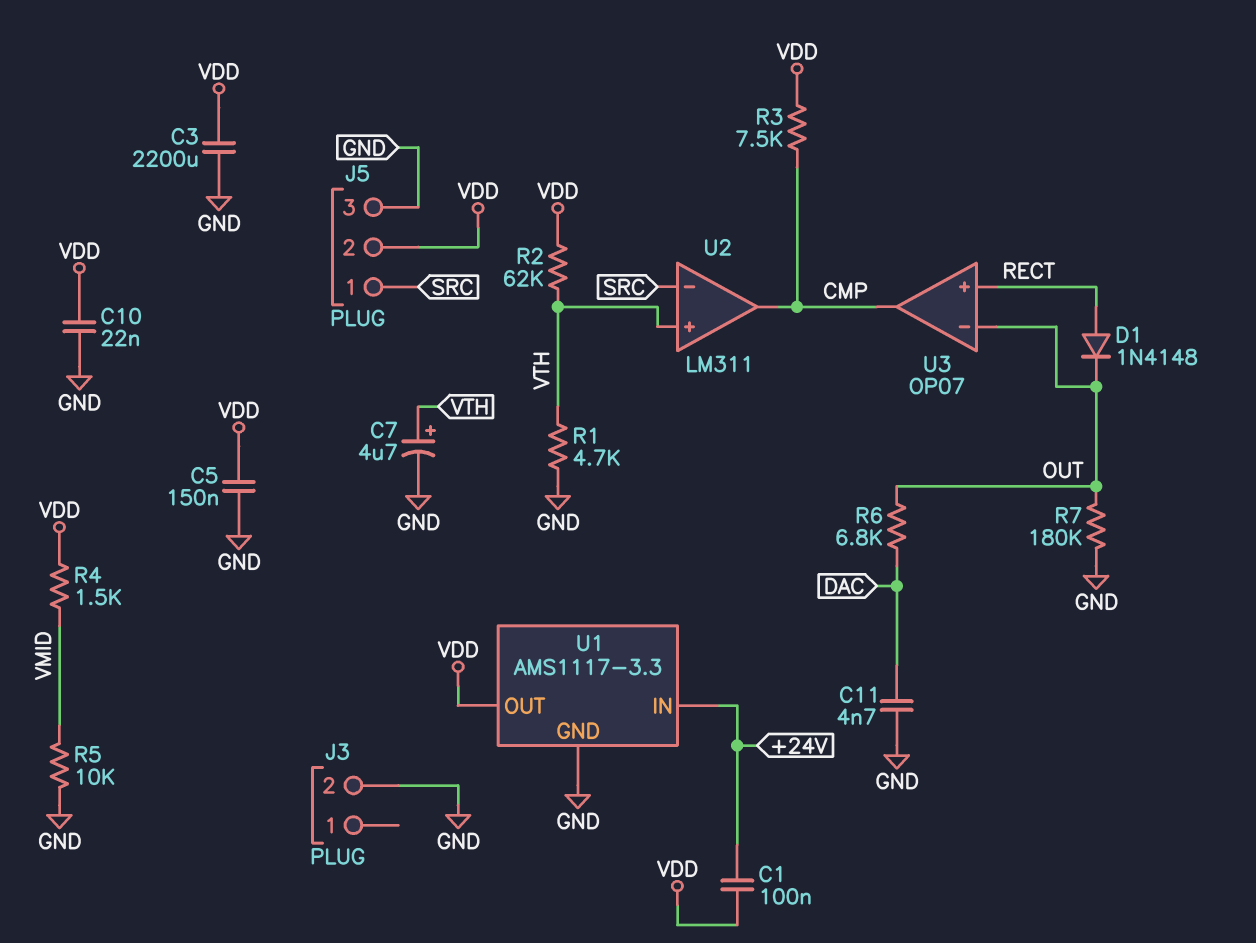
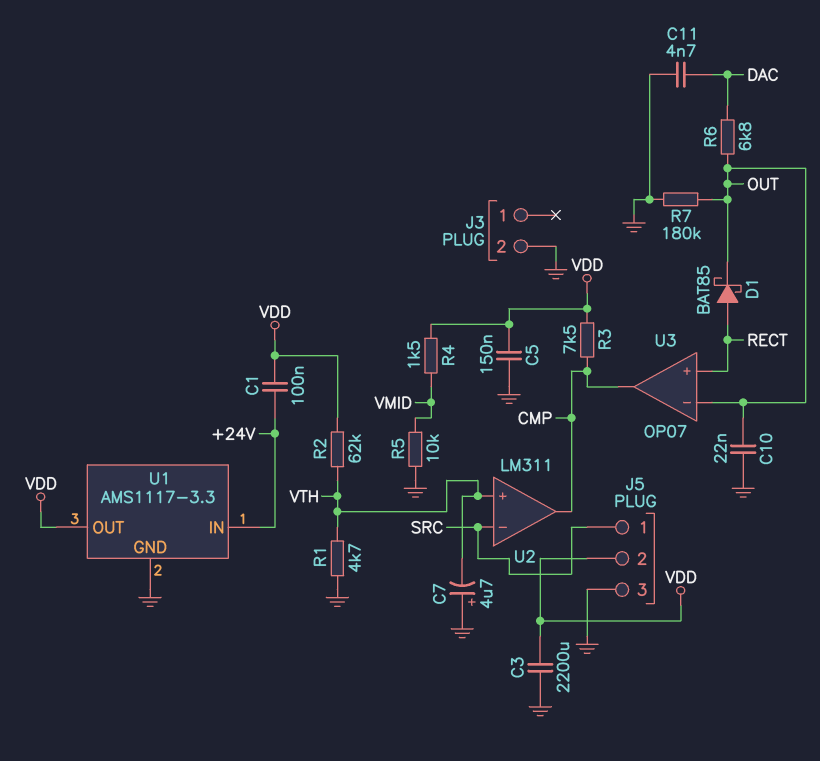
C7: 4.7uF (plus VTH, minus GND) -> 4.7uF (plus GND, minus VTH)
C10: 22nF (GND, VDD) -> 22nF (GND, OUT)
D1: diode 1N4148 (A RECT, K OUT) -> schottky BAT85 (A RECT, K OUT)

